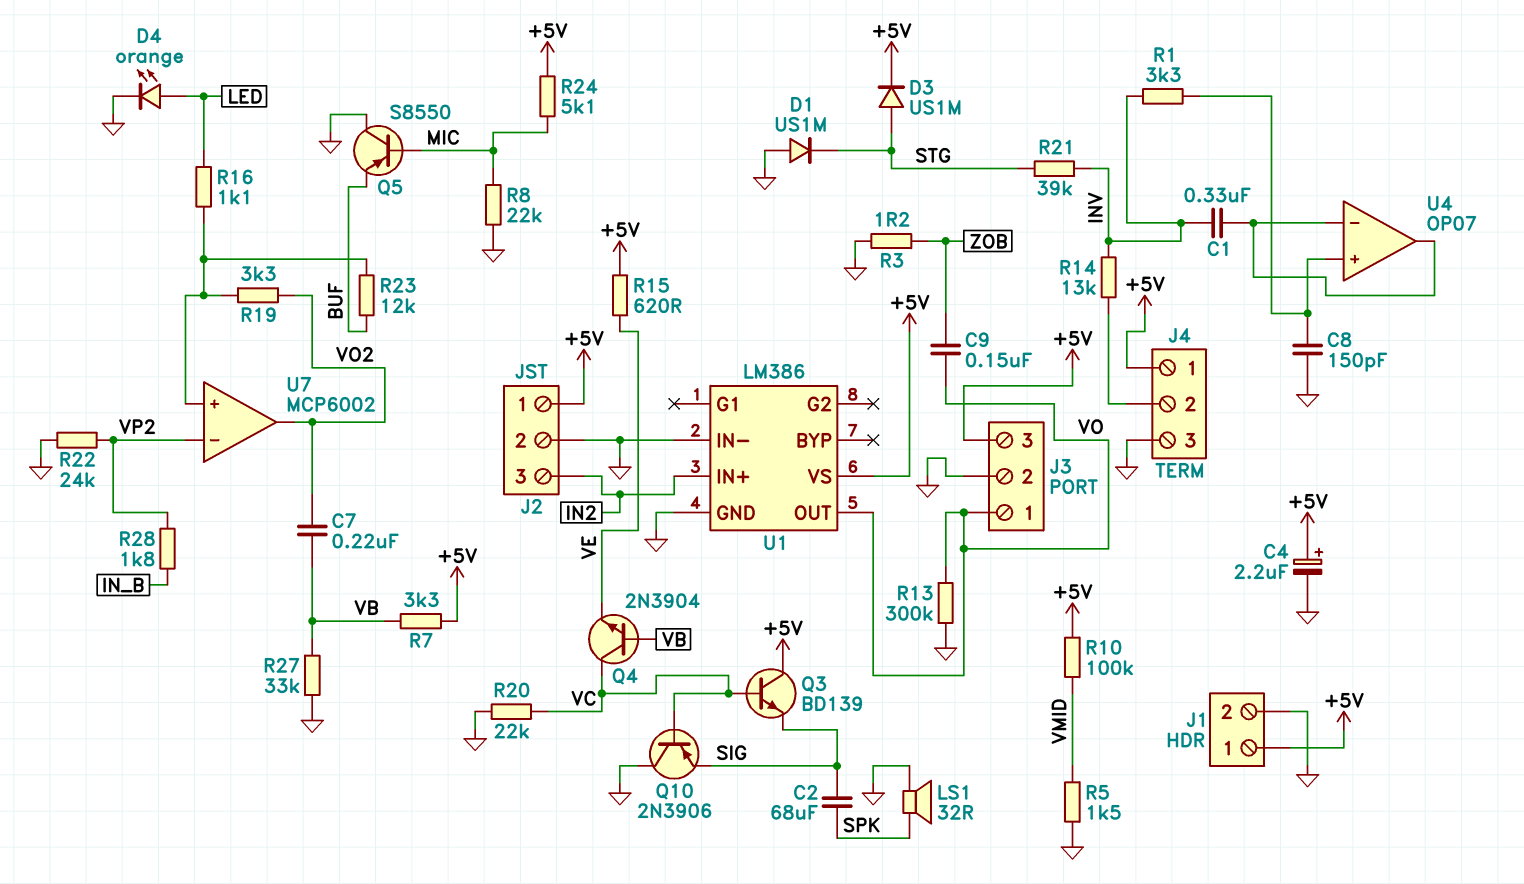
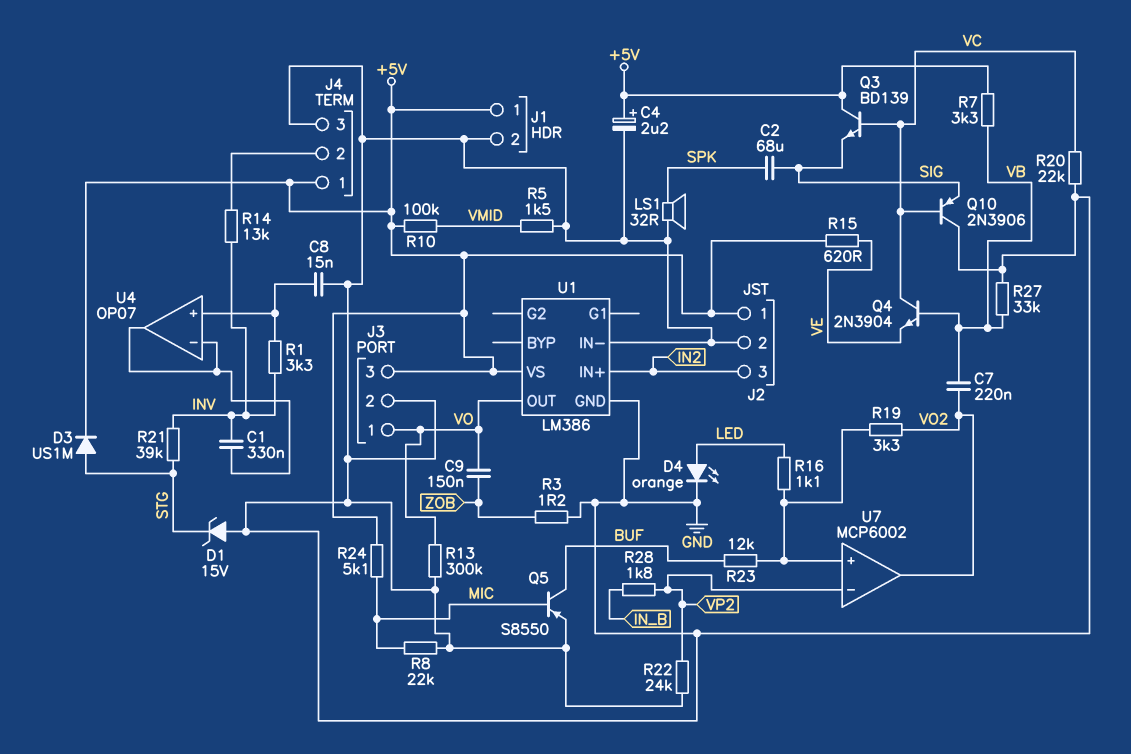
C8: 150pF (GND, U4/in+) -> 15nF (GND, U4/in+)
D1: diode US1M (A GND, K STG) -> zener 15V (A GND, K STG)
Q5: PNP S8550 (B MIC, C GND, E BUF) -> PNP S8550 (B MIC, C BUF, E GND)

